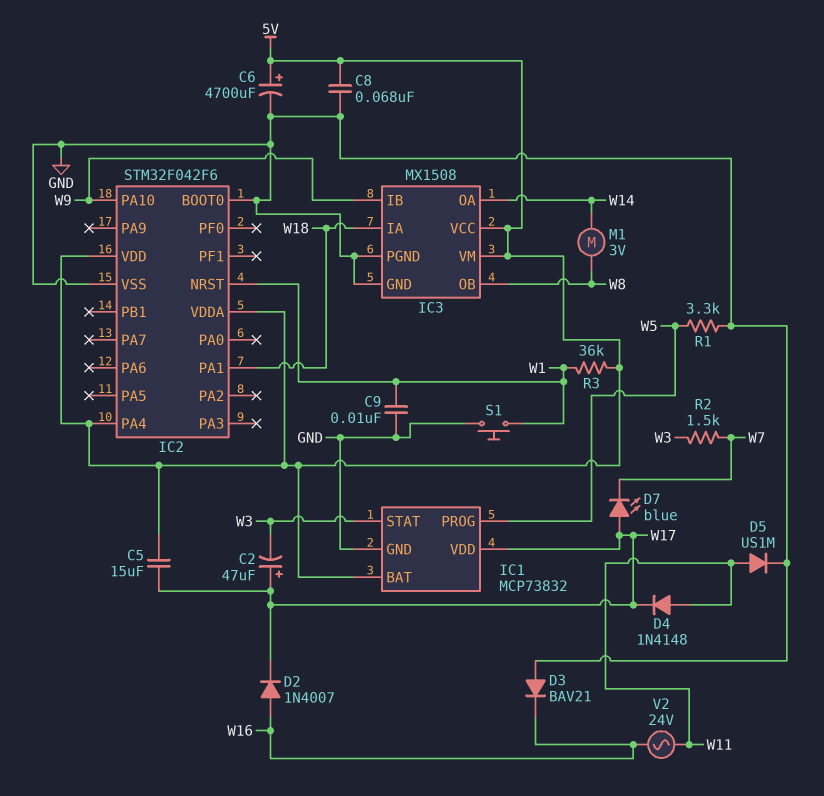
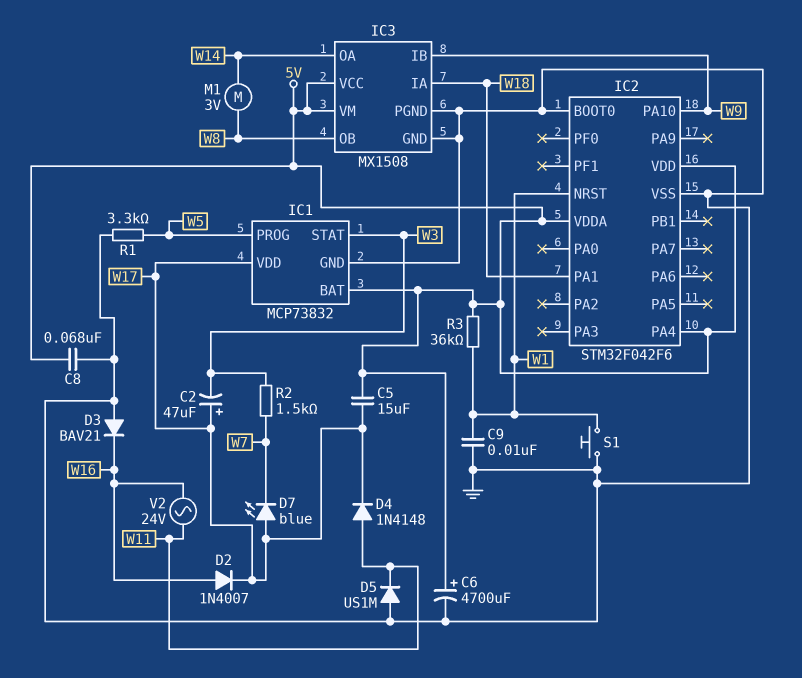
D5: diode US1M (A W11, K GND) -> diode US1M (A GND, K W11)

